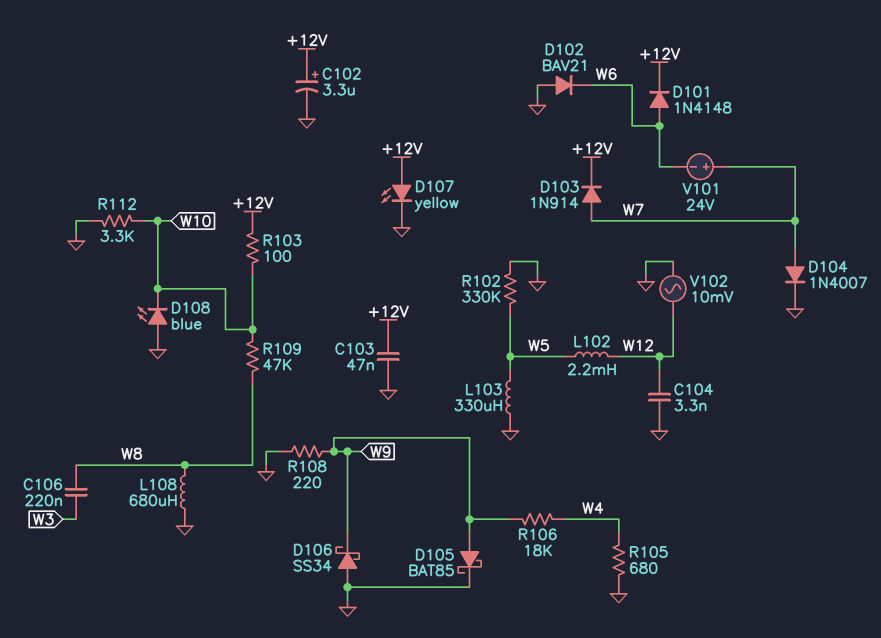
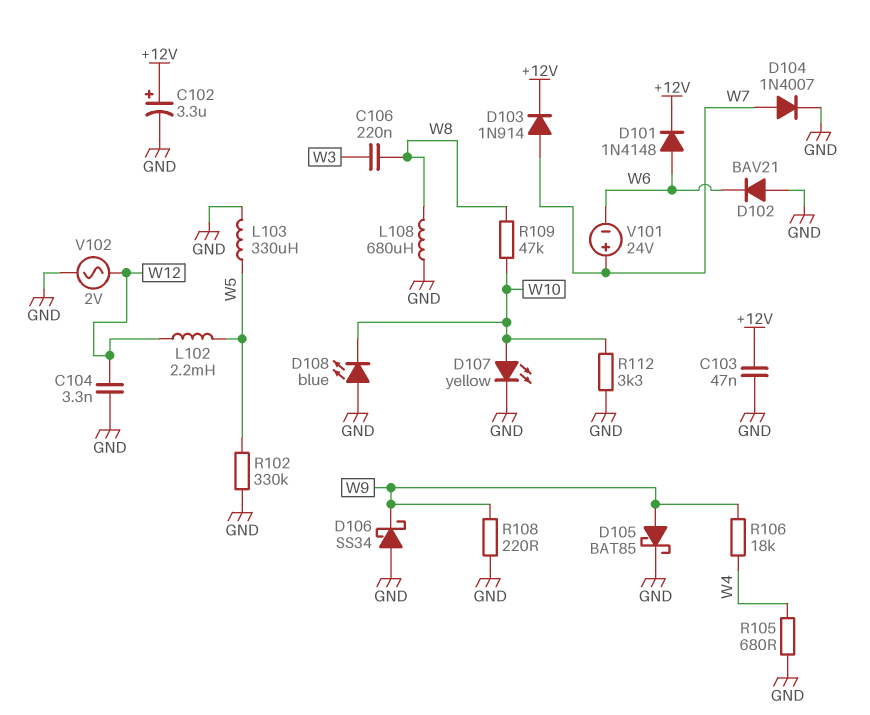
D107: LED yellow (A +12V, K GND) -> LED yellow (A W10, K GND)
R103: 100 (+12V, W10) -> none
V102: AC 10mV (GND, W12) -> AC 2V (GND, W12)

